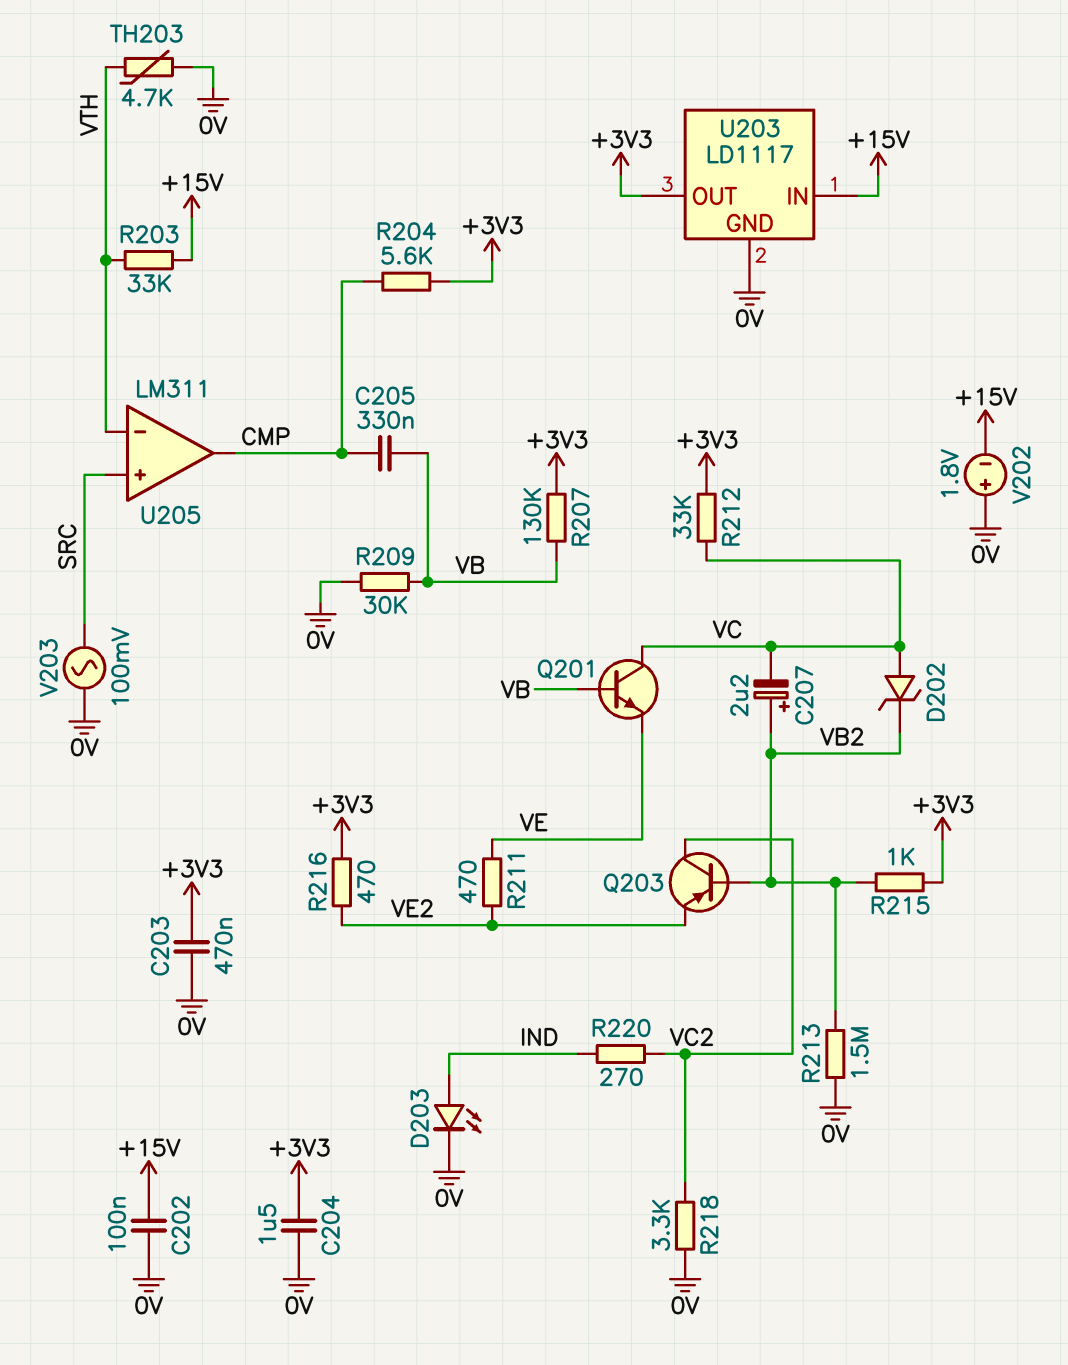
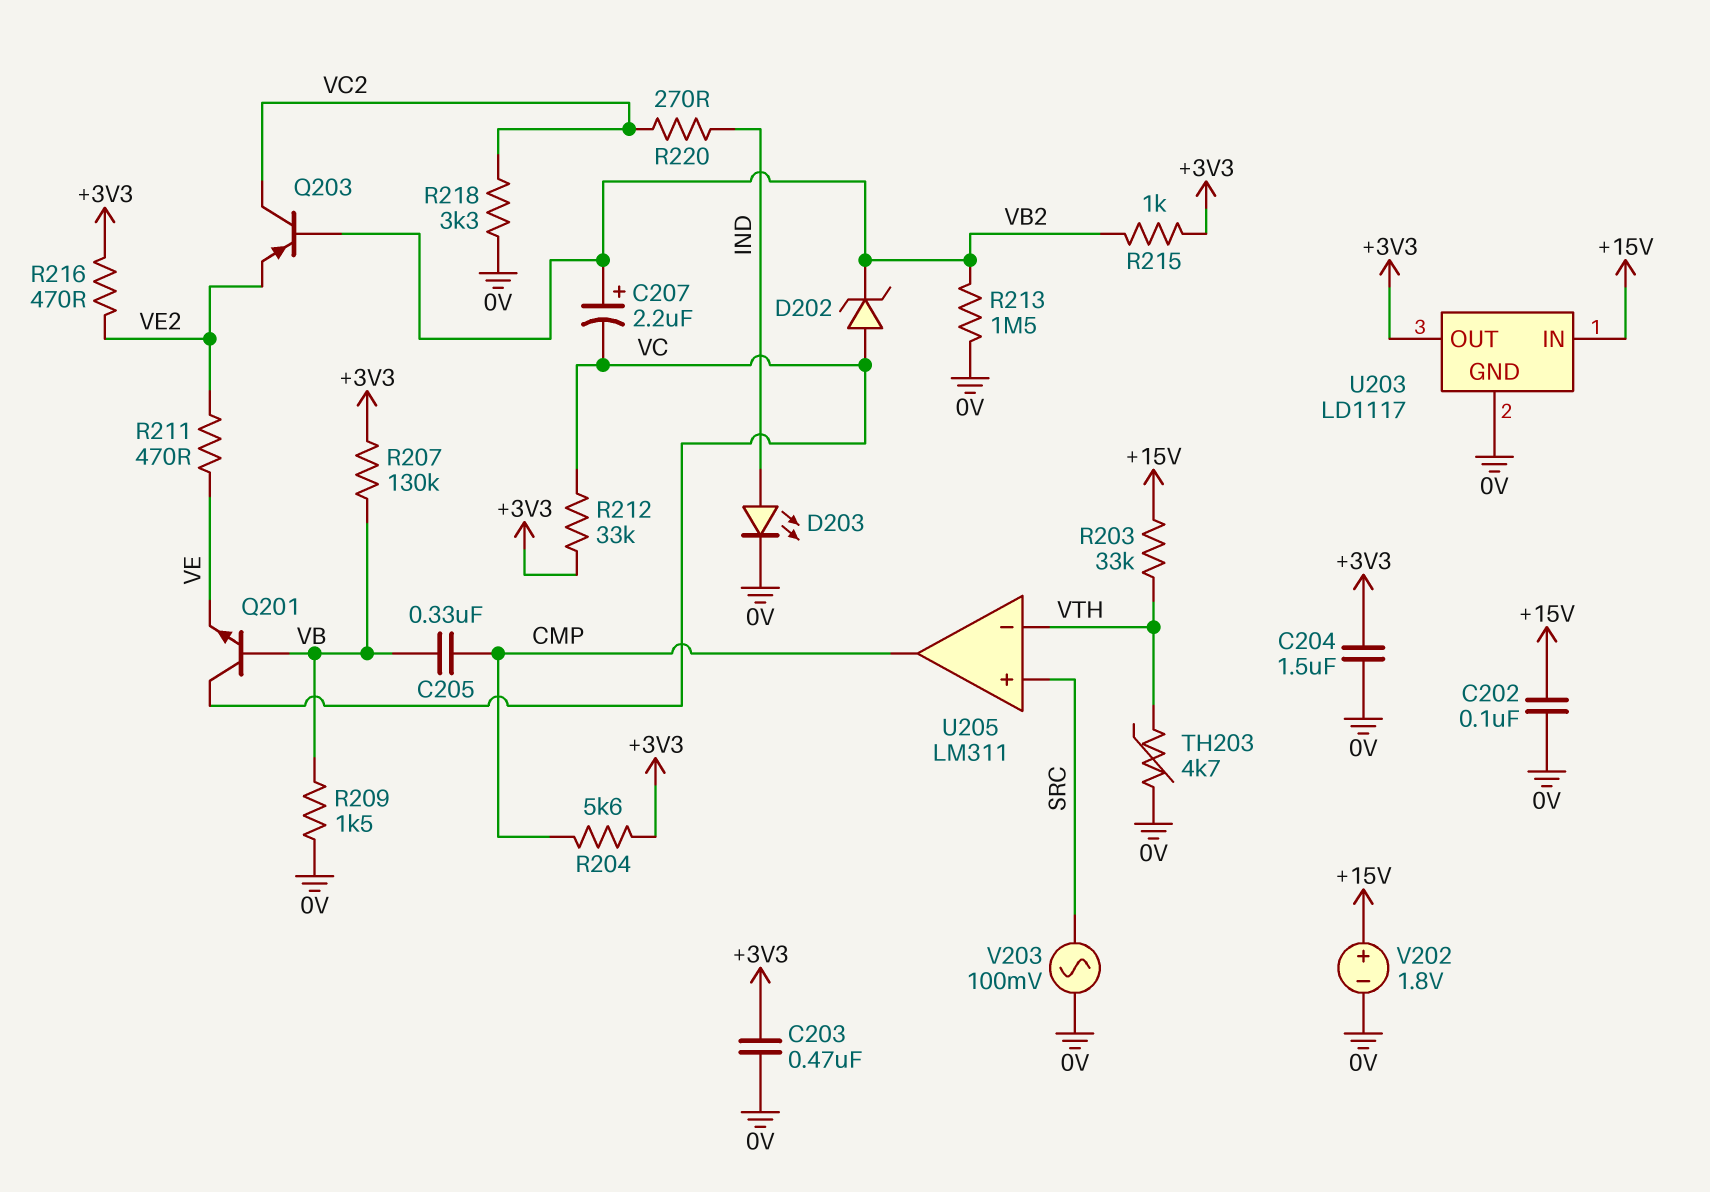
R209: 30k (0V, VB) -> 1.5k (0V, VB)
V202: 1.8V (plus 0V, minus +15V) -> 1.8V (plus +15V, minus 0V)

